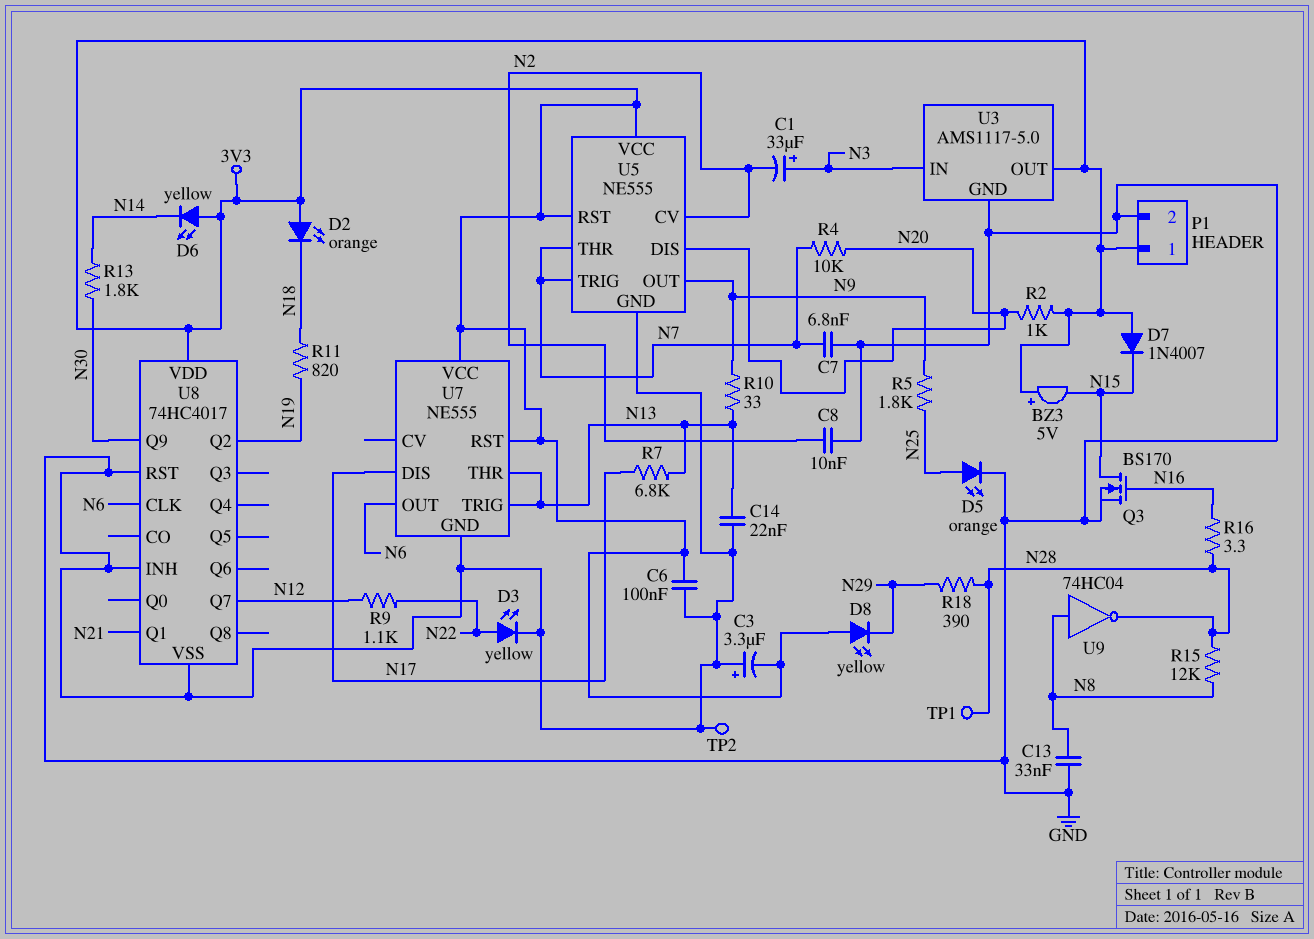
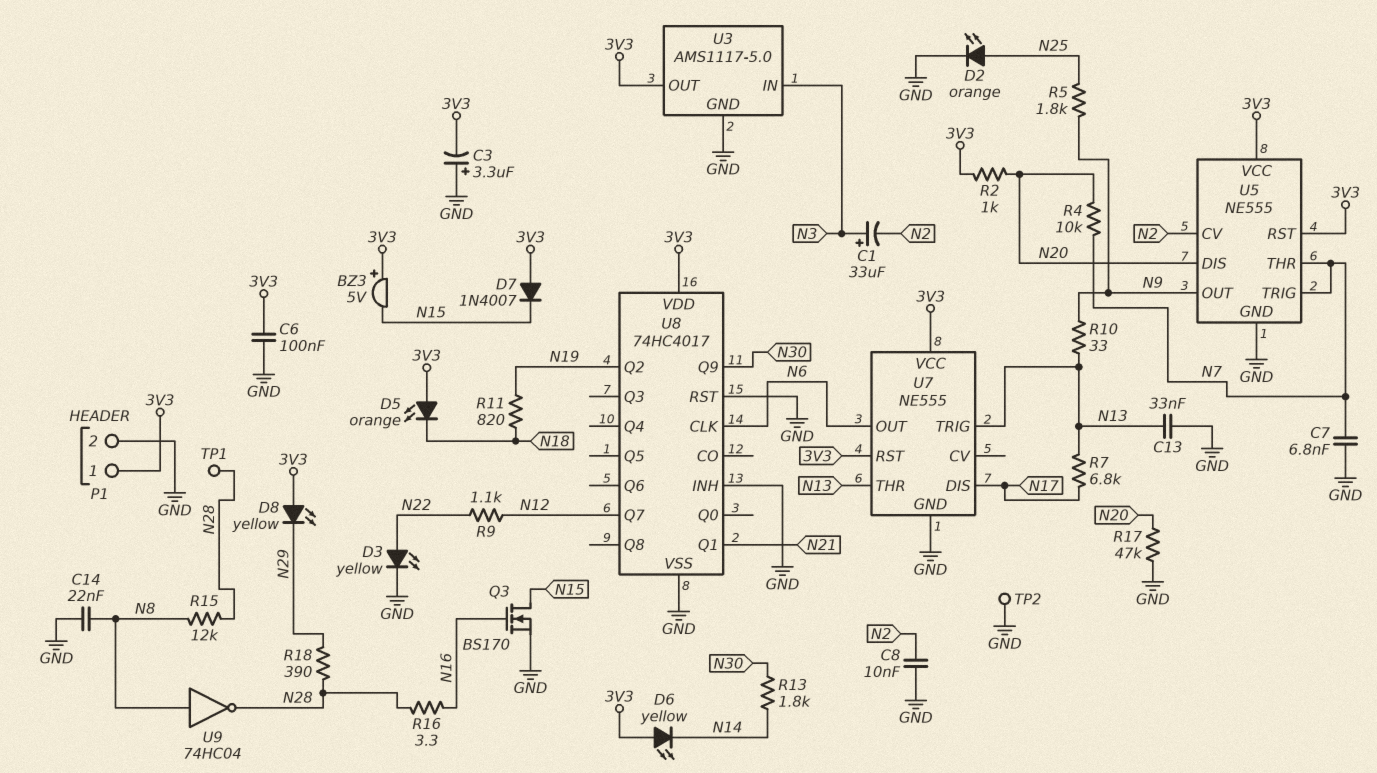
C13: 33nF (GND, N8) -> 33nF (GND, N13)
C14: 22nF (GND, N13) -> 22nF (GND, N8)
D2: LED orange (A 3V3, K N18) -> LED orange (A N25, K GND)
D5: LED orange (A N25, K GND) -> LED orange (A 3V3, K N18)
R17: none -> 47k (GND, N20)

